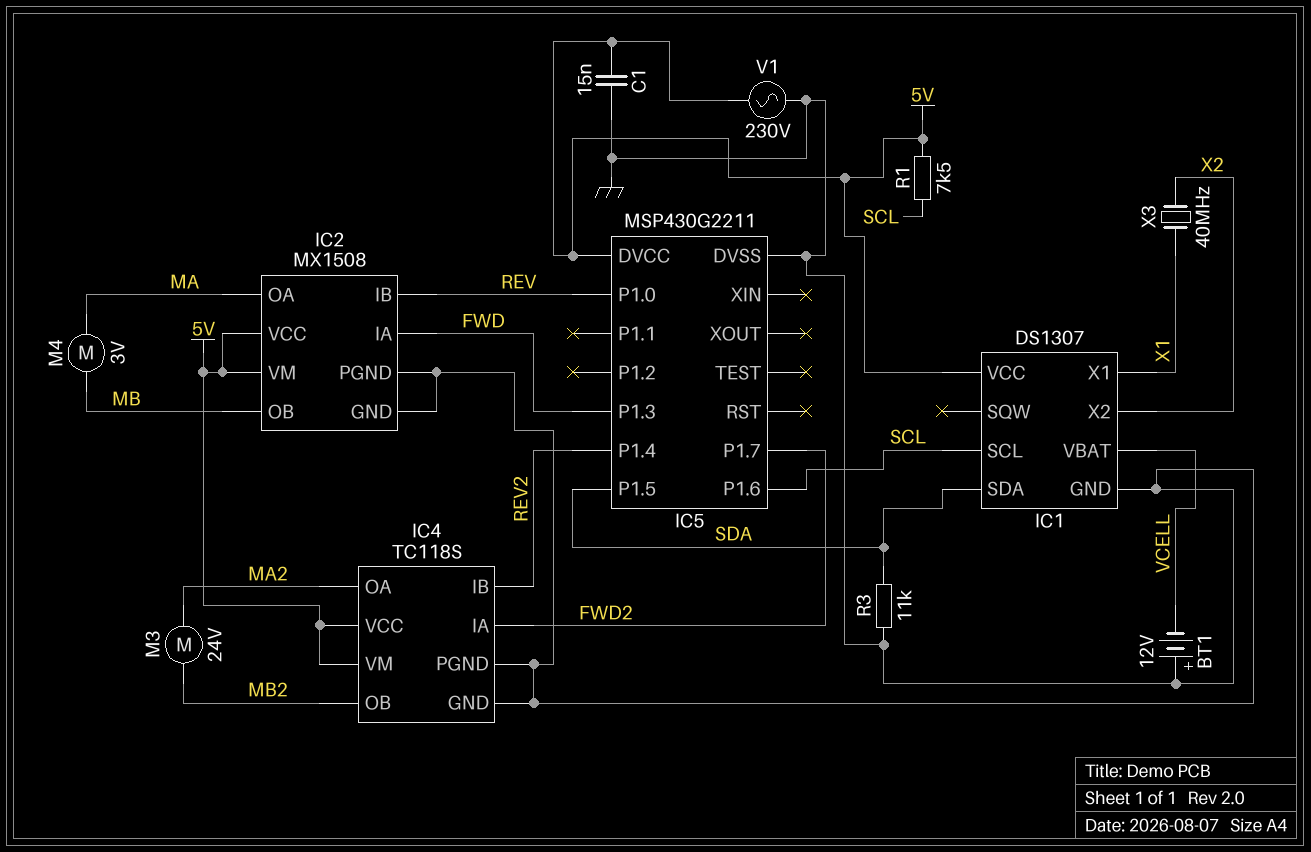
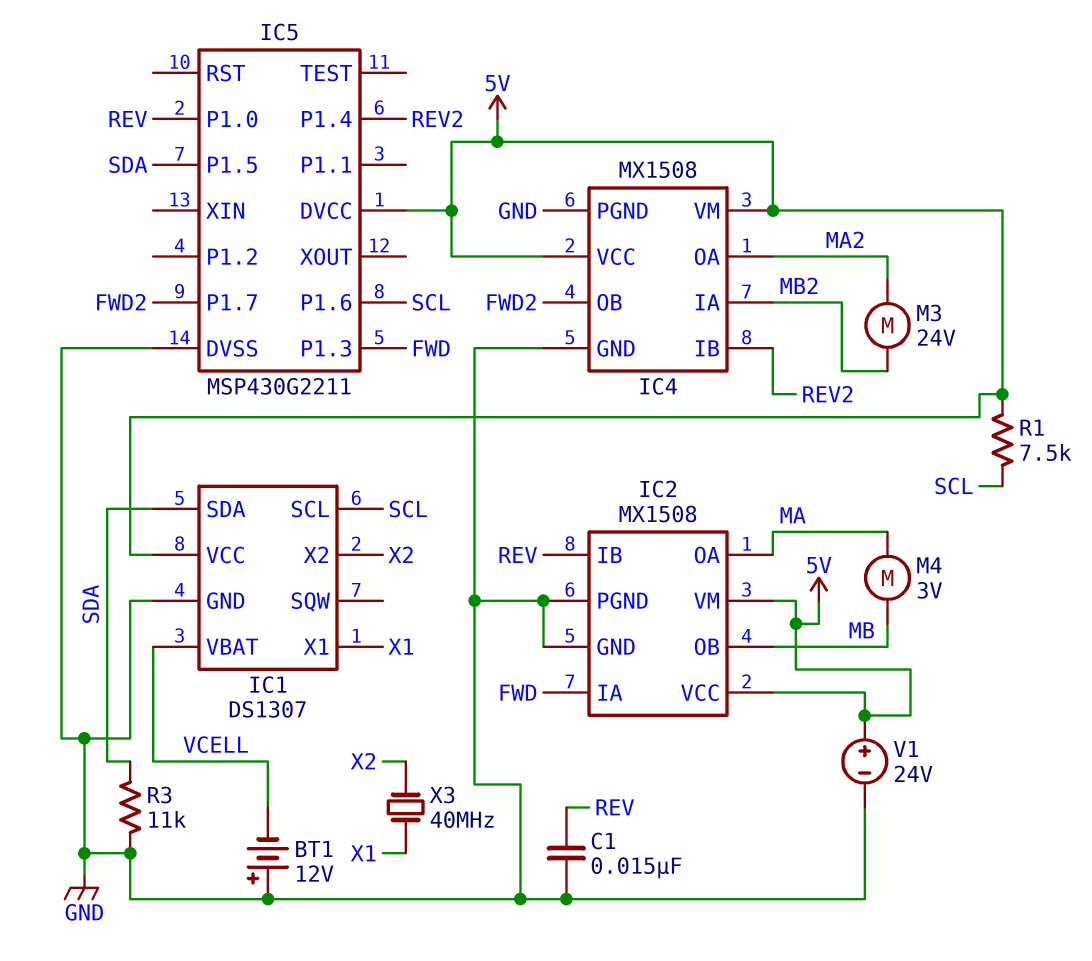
C1: 15nF (5V, GND) -> 15nF (GND, REV)
IC4: TC118S -> MX1508
IC4 pin IA: FWD2 -> MB2
IC4 pin OB: MB2 -> FWD2
V1: AC 230V (5V, GND) -> 24V (plus 5V, minus GND)

